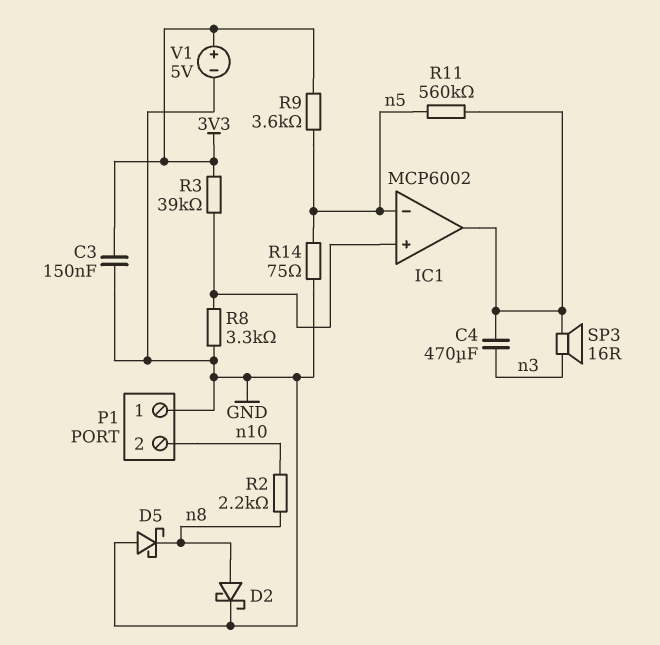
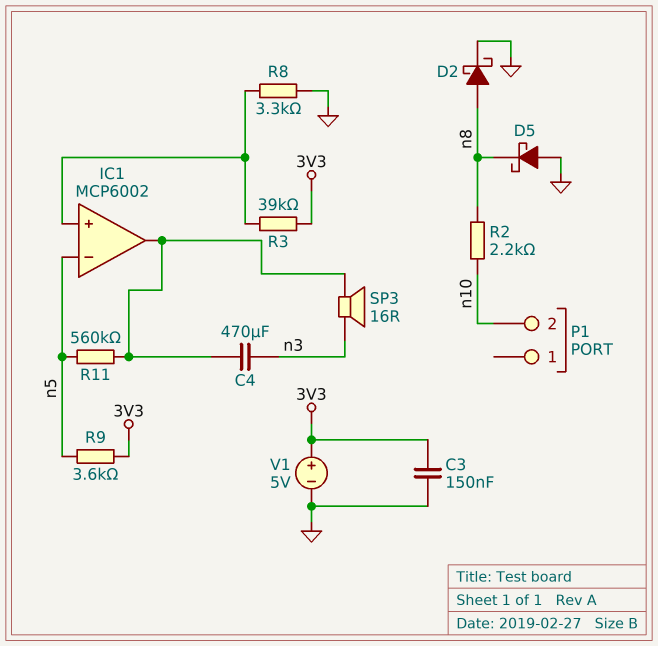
P1 pin 1: GND -> none
R14: 75 (GND, n5) -> none

